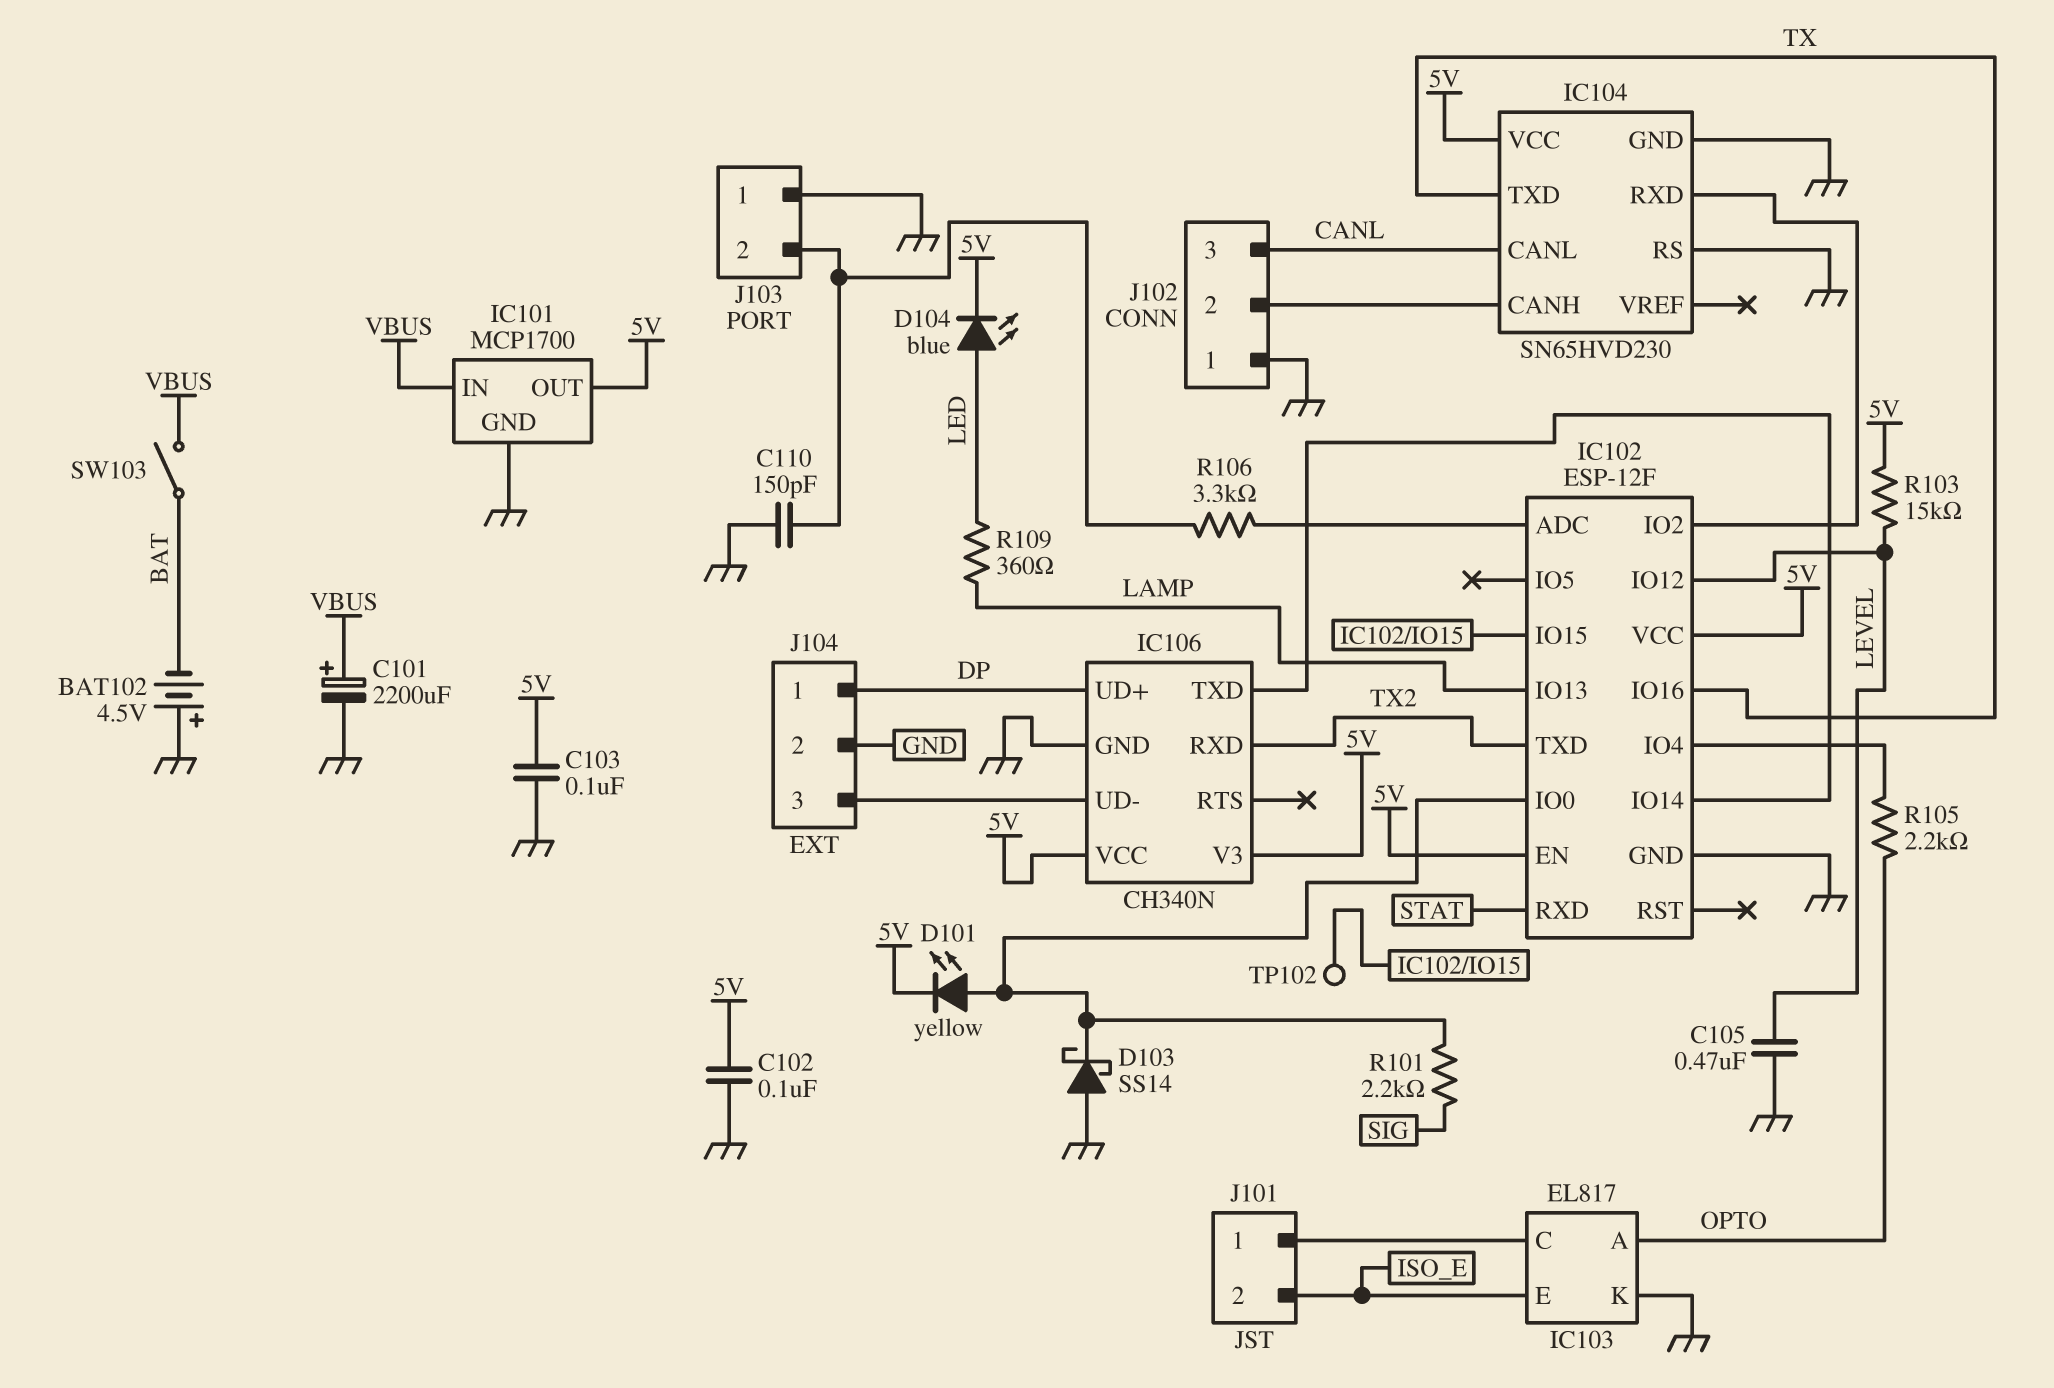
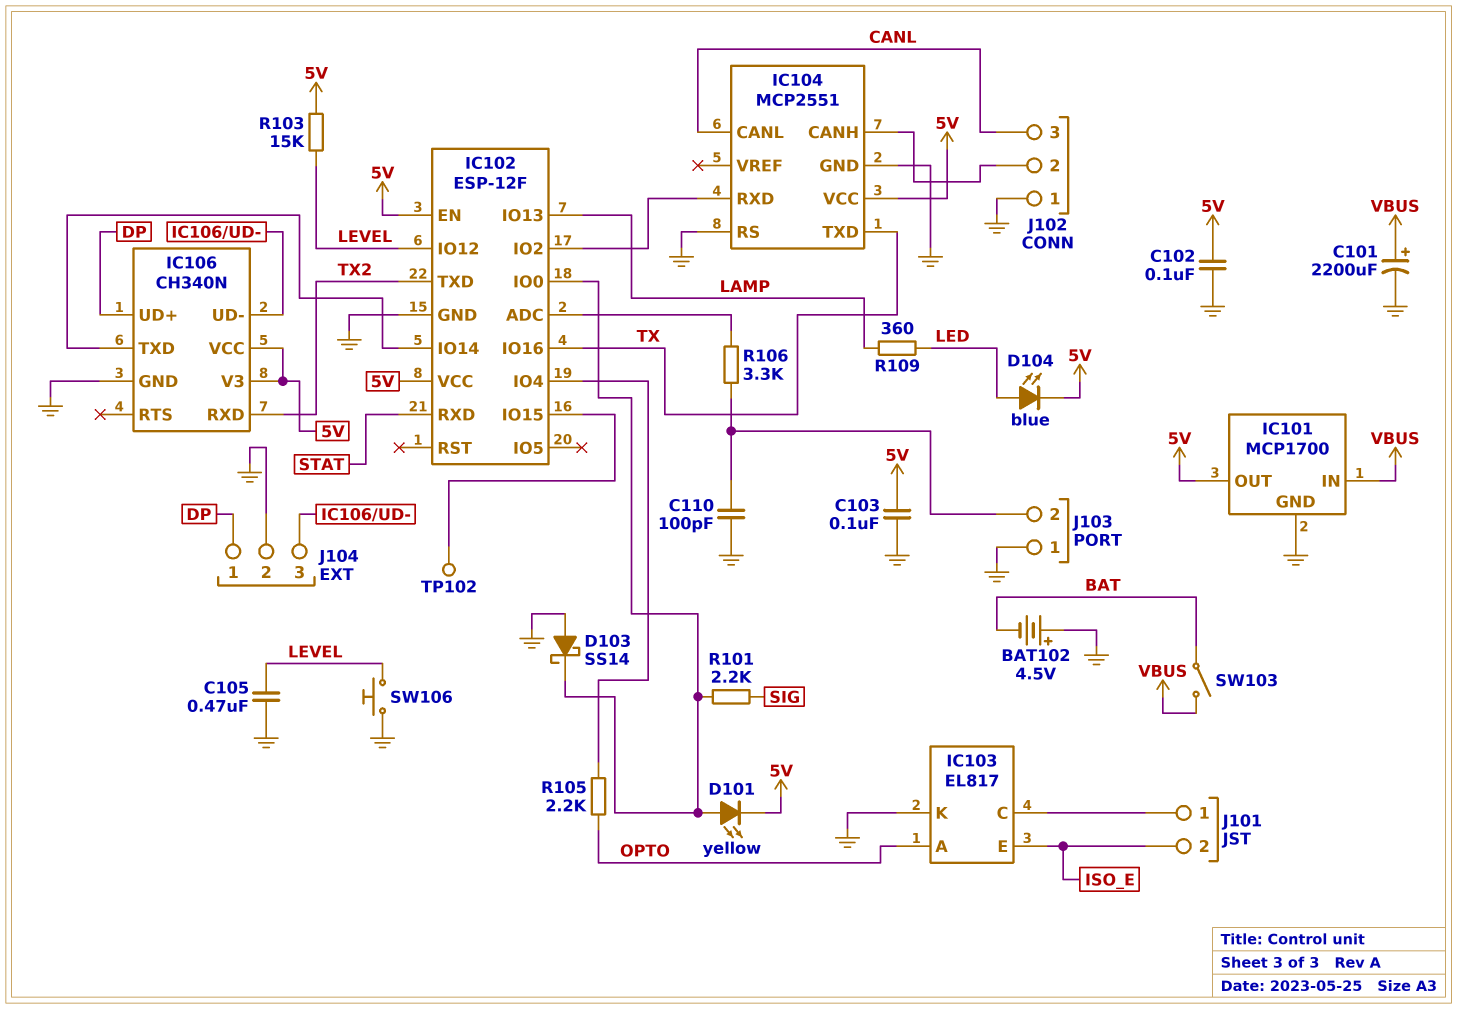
C110: 150pF (GND, J103/2) -> 100pF (GND, J103/2)
IC104: SN65HVD230 -> MCP2551
SW106: none -> button (GND, LEVEL)

